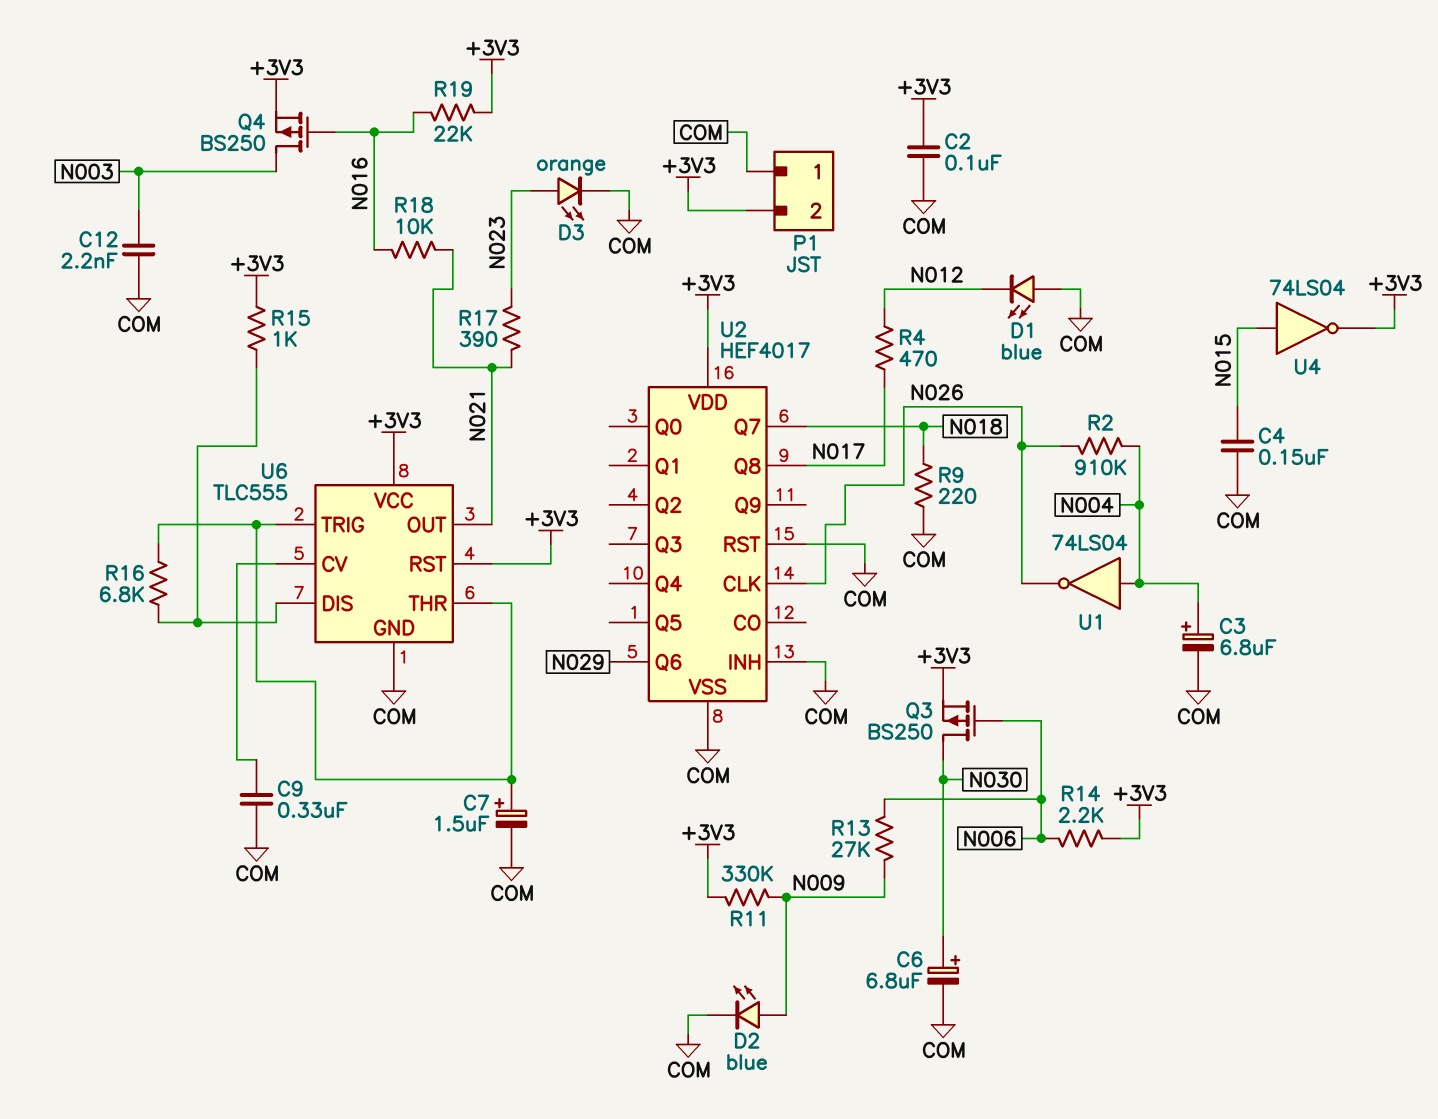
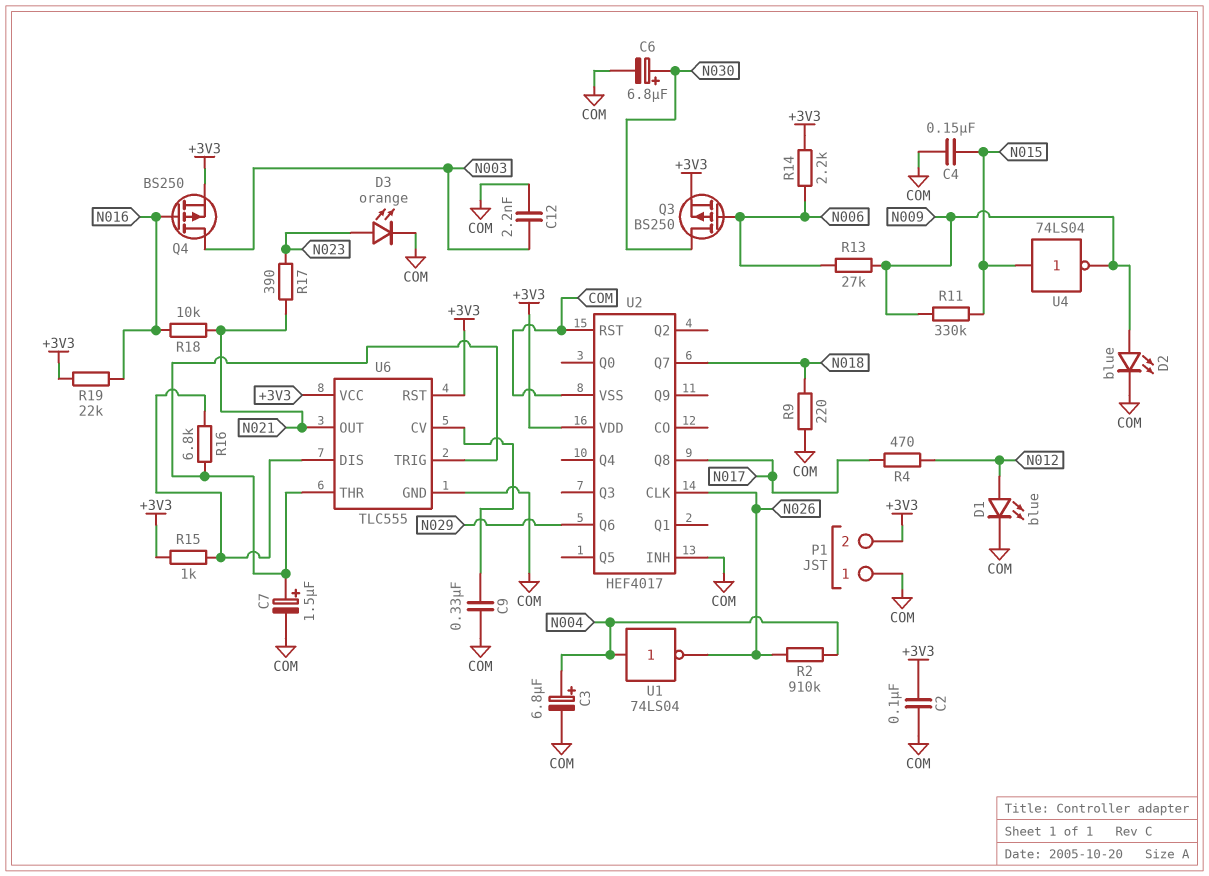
D1: LED blue (A COM, K N012) -> LED blue (A N012, K COM)
R11: 330k (+3V3, N009) -> 330k (N009, N015)
U4: NOT 74LS04 (in N015, out +3V3) -> NOT 74LS04 (in N015, out N009)

